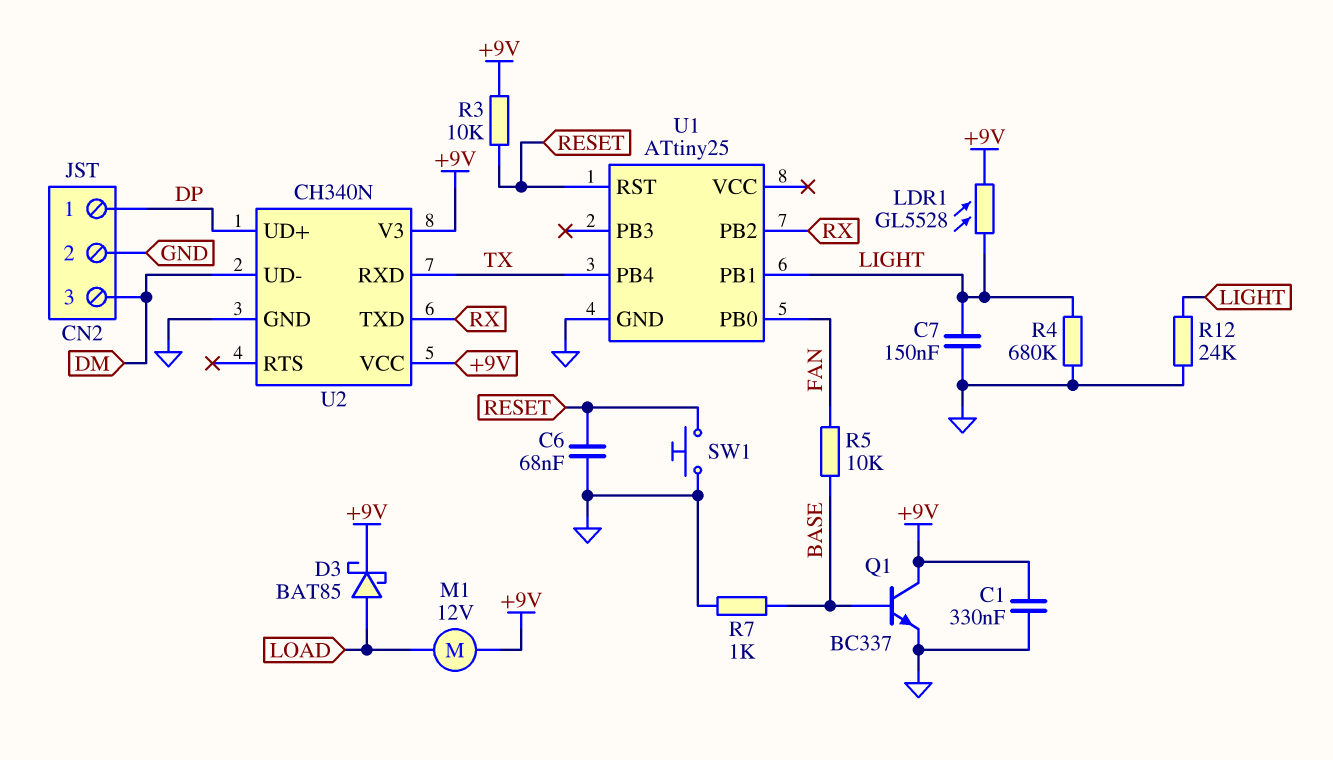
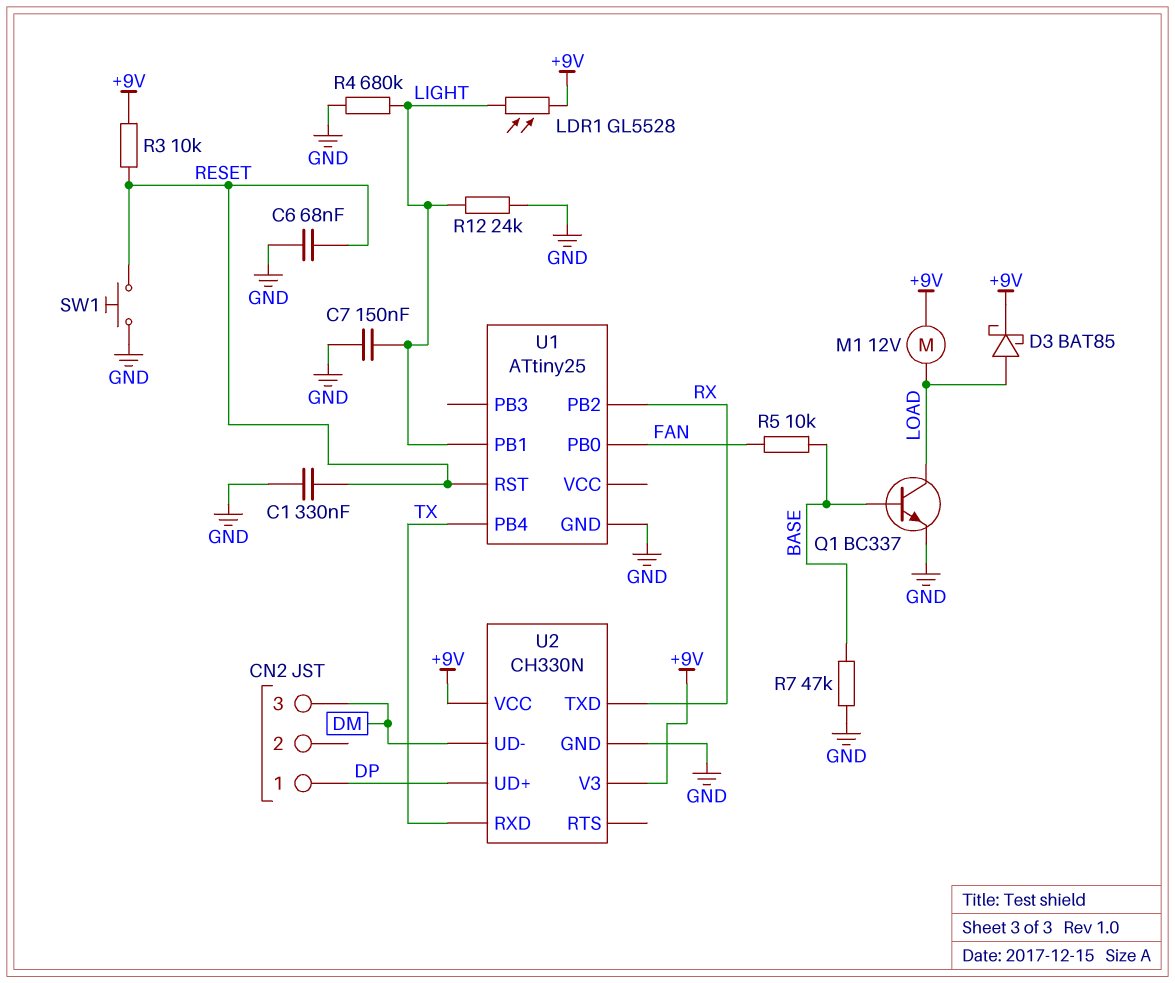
C1: 330nF (+9V, GND) -> 330nF (GND, RESET)
CN2 pin 2: GND -> none
Q1: NPN BC337 (B BASE, C +9V, E GND) -> NPN BC337 (B BASE, C LOAD, E GND)
R7: 1k (BASE, GND) -> 47k (BASE, GND)
U2: CH340N -> CH330N

